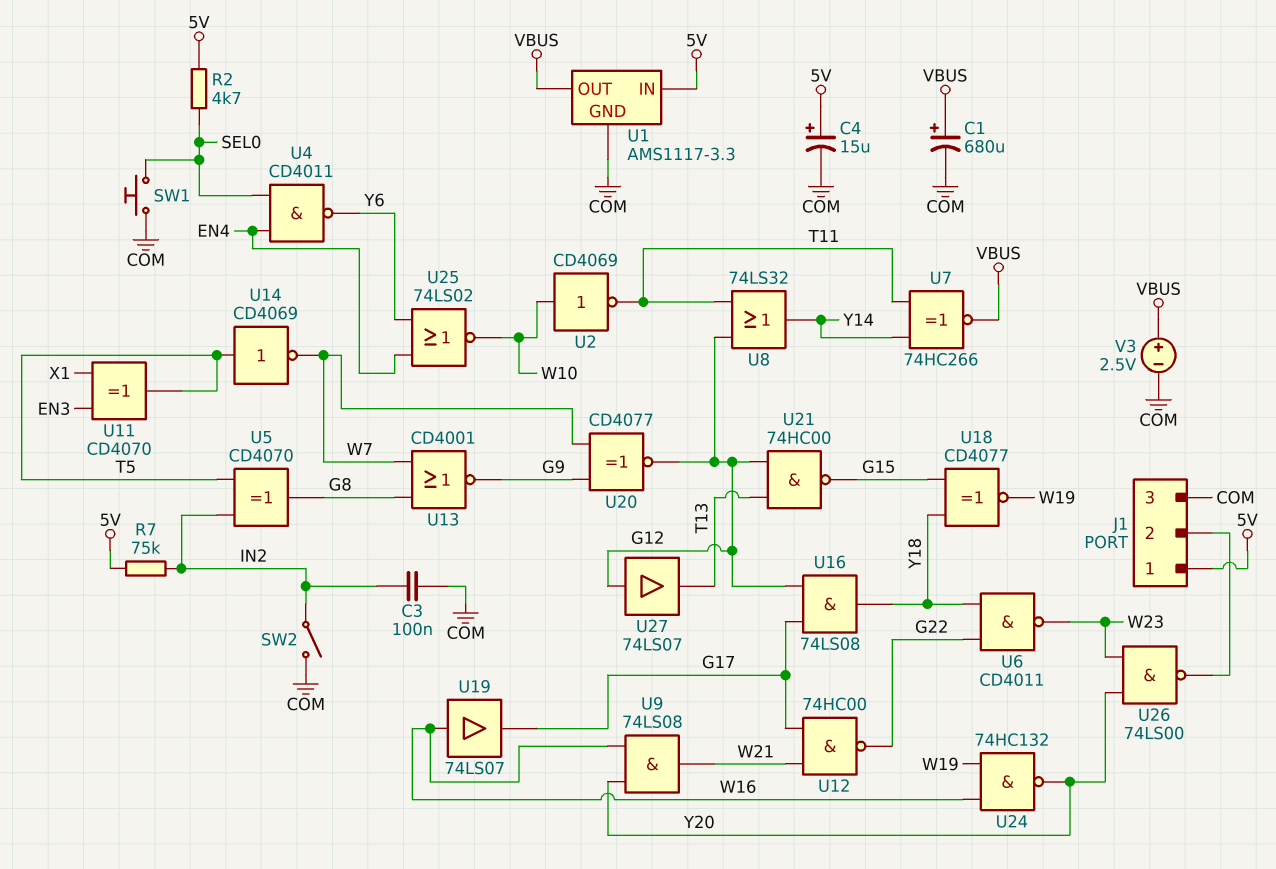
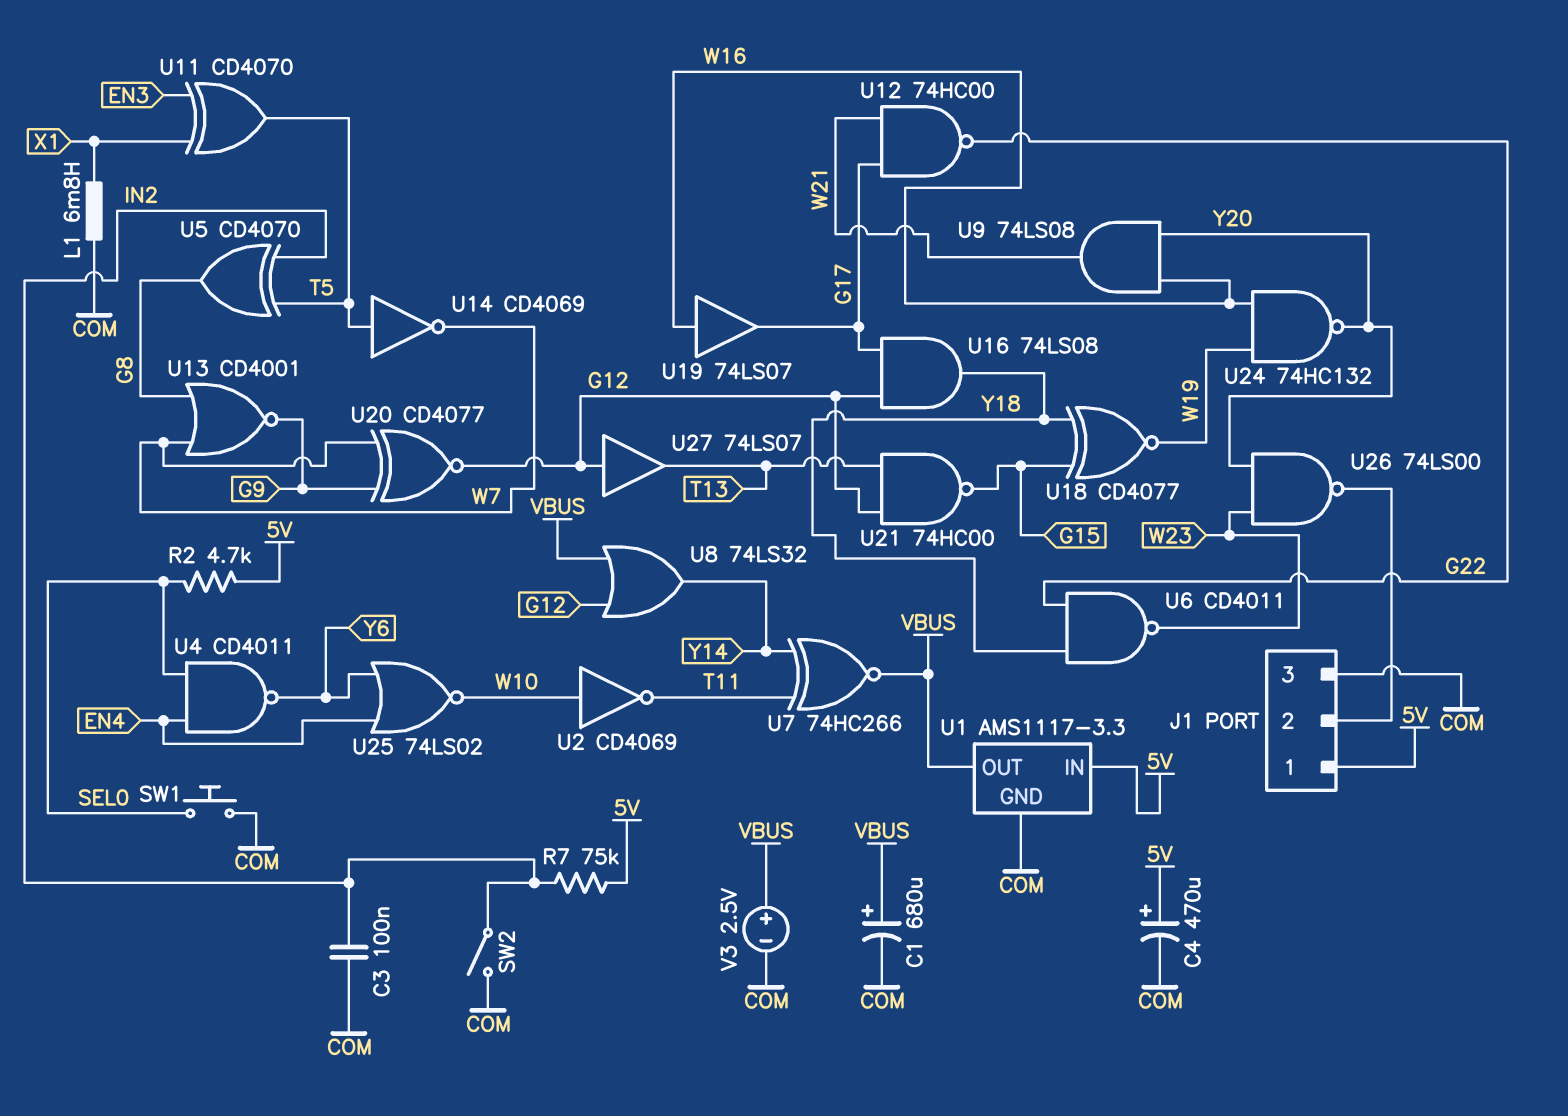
C4: 15uF (plus 5V, minus COM) -> 470uF (plus 5V, minus COM)
L1: none -> 6.8mH (COM, X1)
U8: OR 74LS32 (in G12, in T11, out Y14) -> OR 74LS32 (in G12, in VBUS, out Y14)

